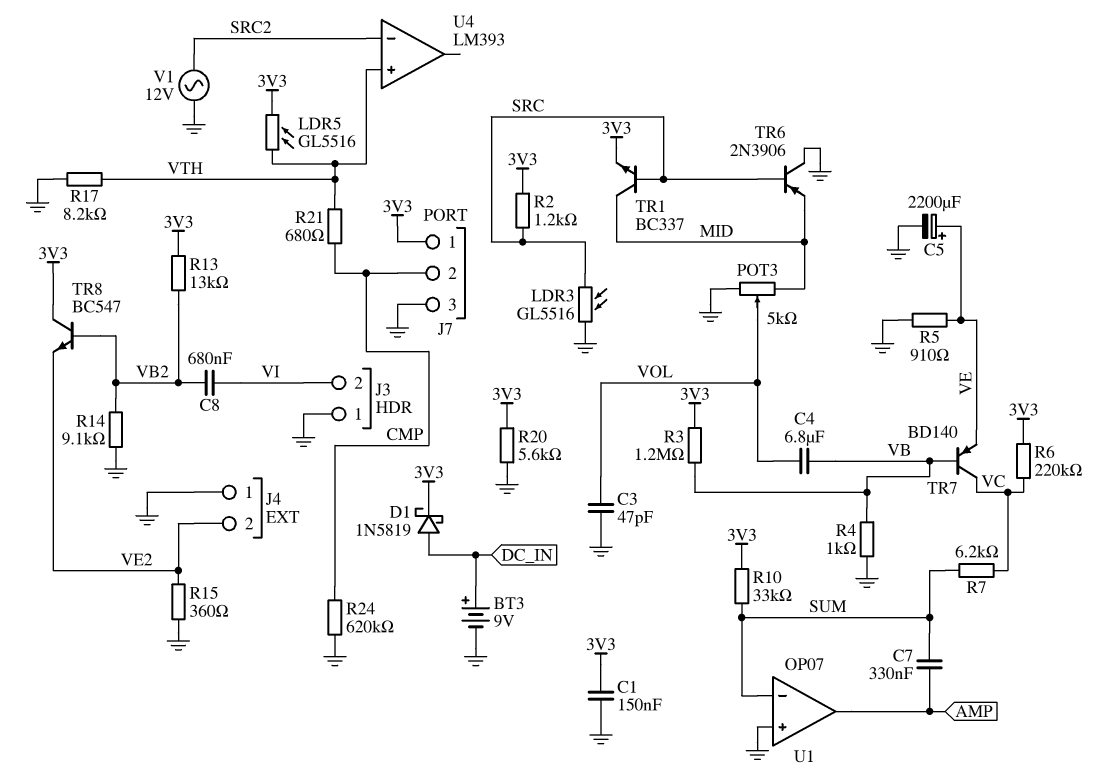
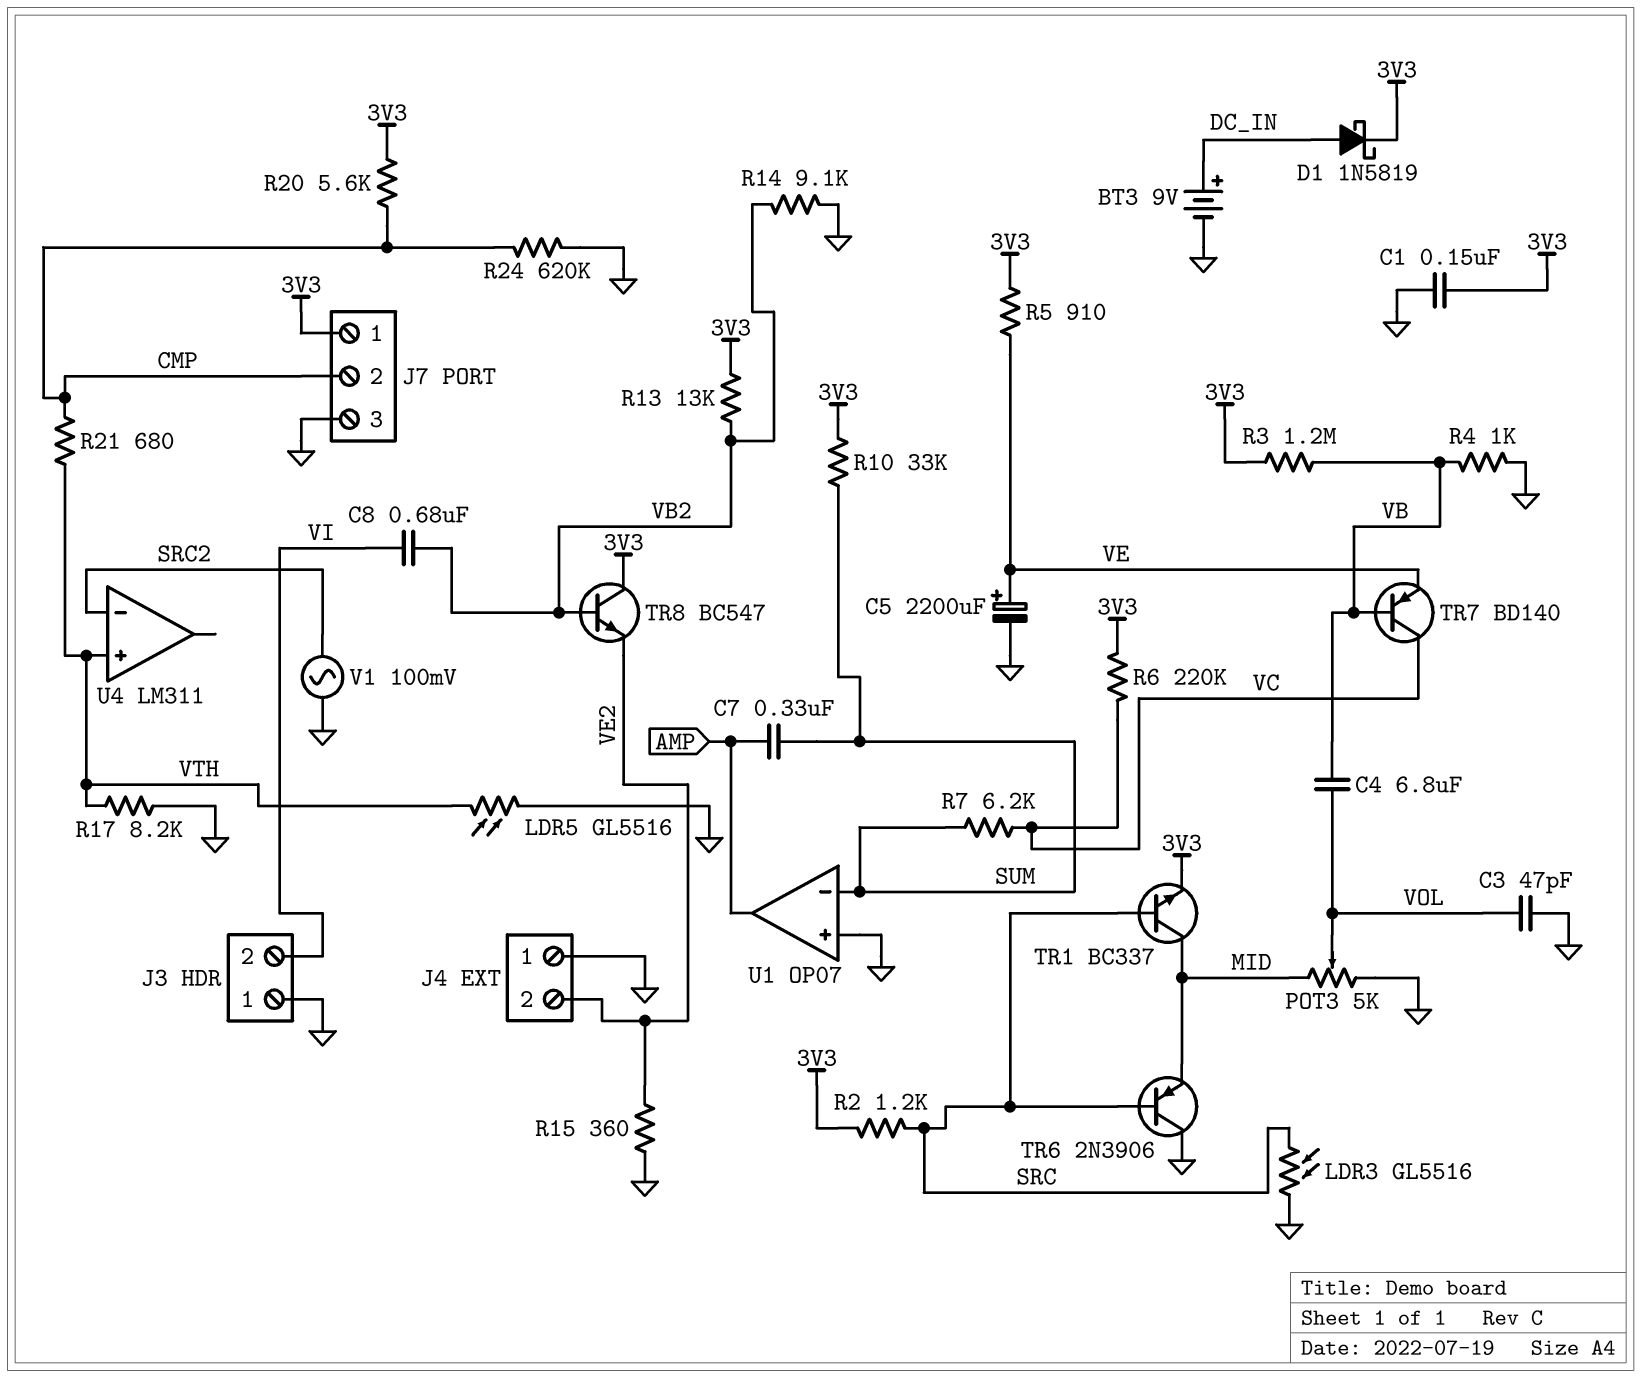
LDR5: GL5516 (3V3, VTH) -> GL5516 (GND, VTH)
R5: 910 (GND, VE) -> 910 (3V3, VE)
R20: 5.6k (3V3, GND) -> 5.6k (3V3, CMP)
U4: LM393 -> LM311
V1: AC 12V (GND, SRC2) -> AC 100mV (GND, SRC2)

